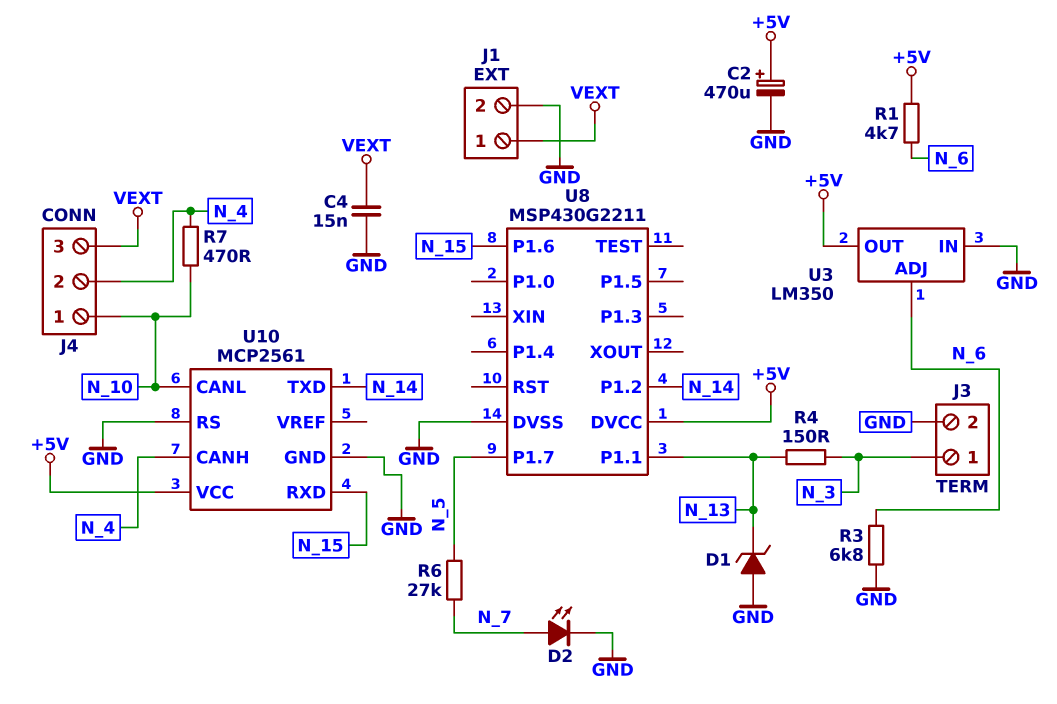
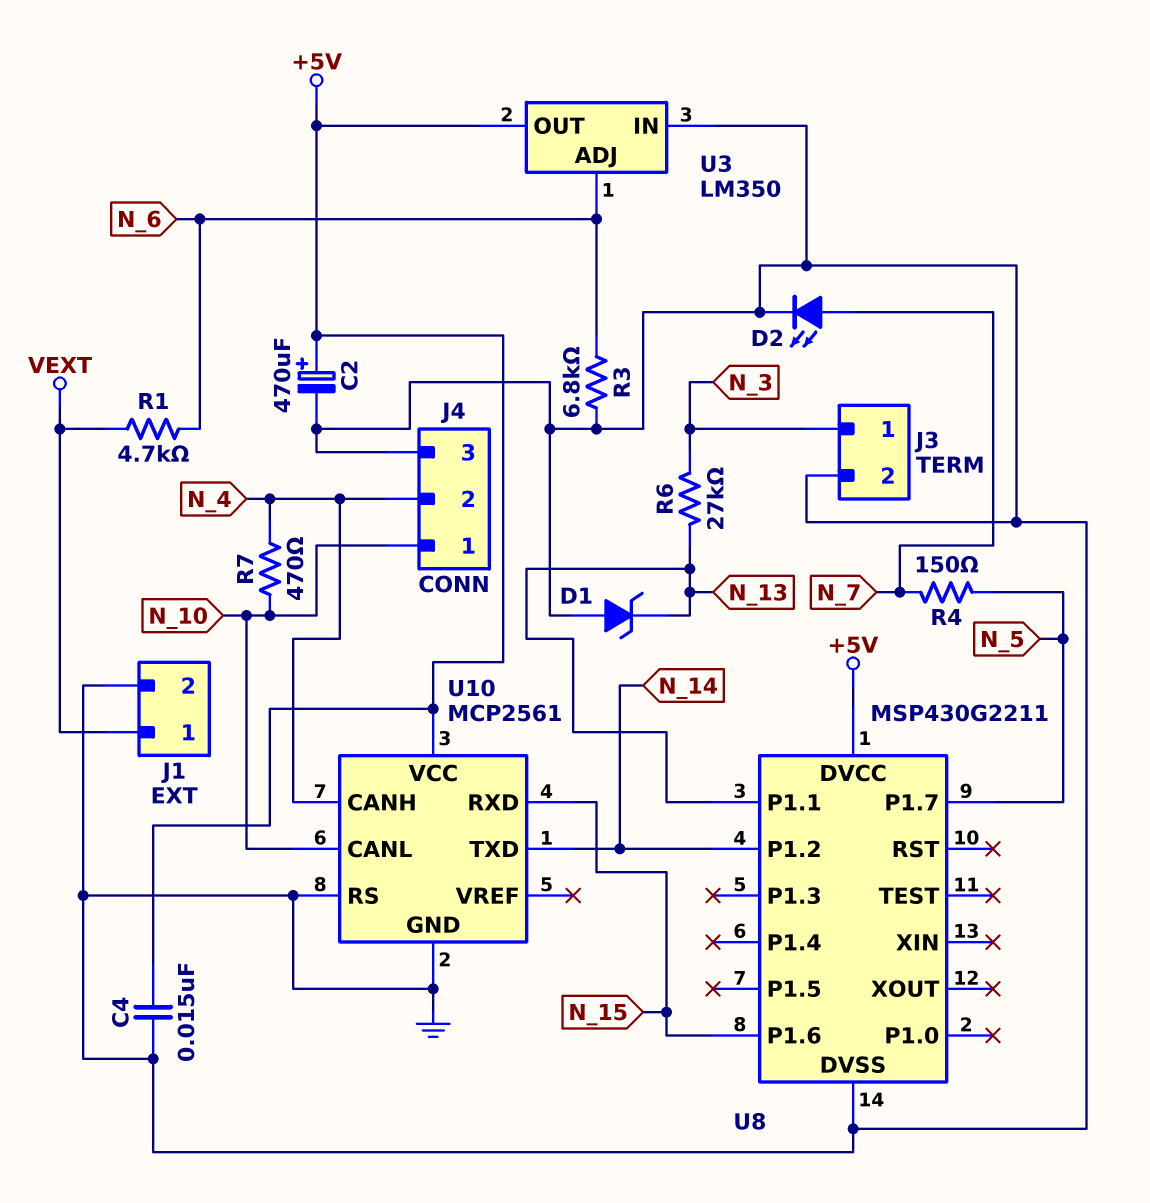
C4: 15nF (GND, VEXT) -> 15nF (+5V, GND)
J4 pin 3: VEXT -> GND
R1: 4.7k (+5V, N_6) -> 4.7k (N_6, VEXT)
R4: 150 (N_3, N_13) -> 150 (N_5, N_7)
R6: 27k (N_5, N_7) -> 27k (N_3, N_13)

